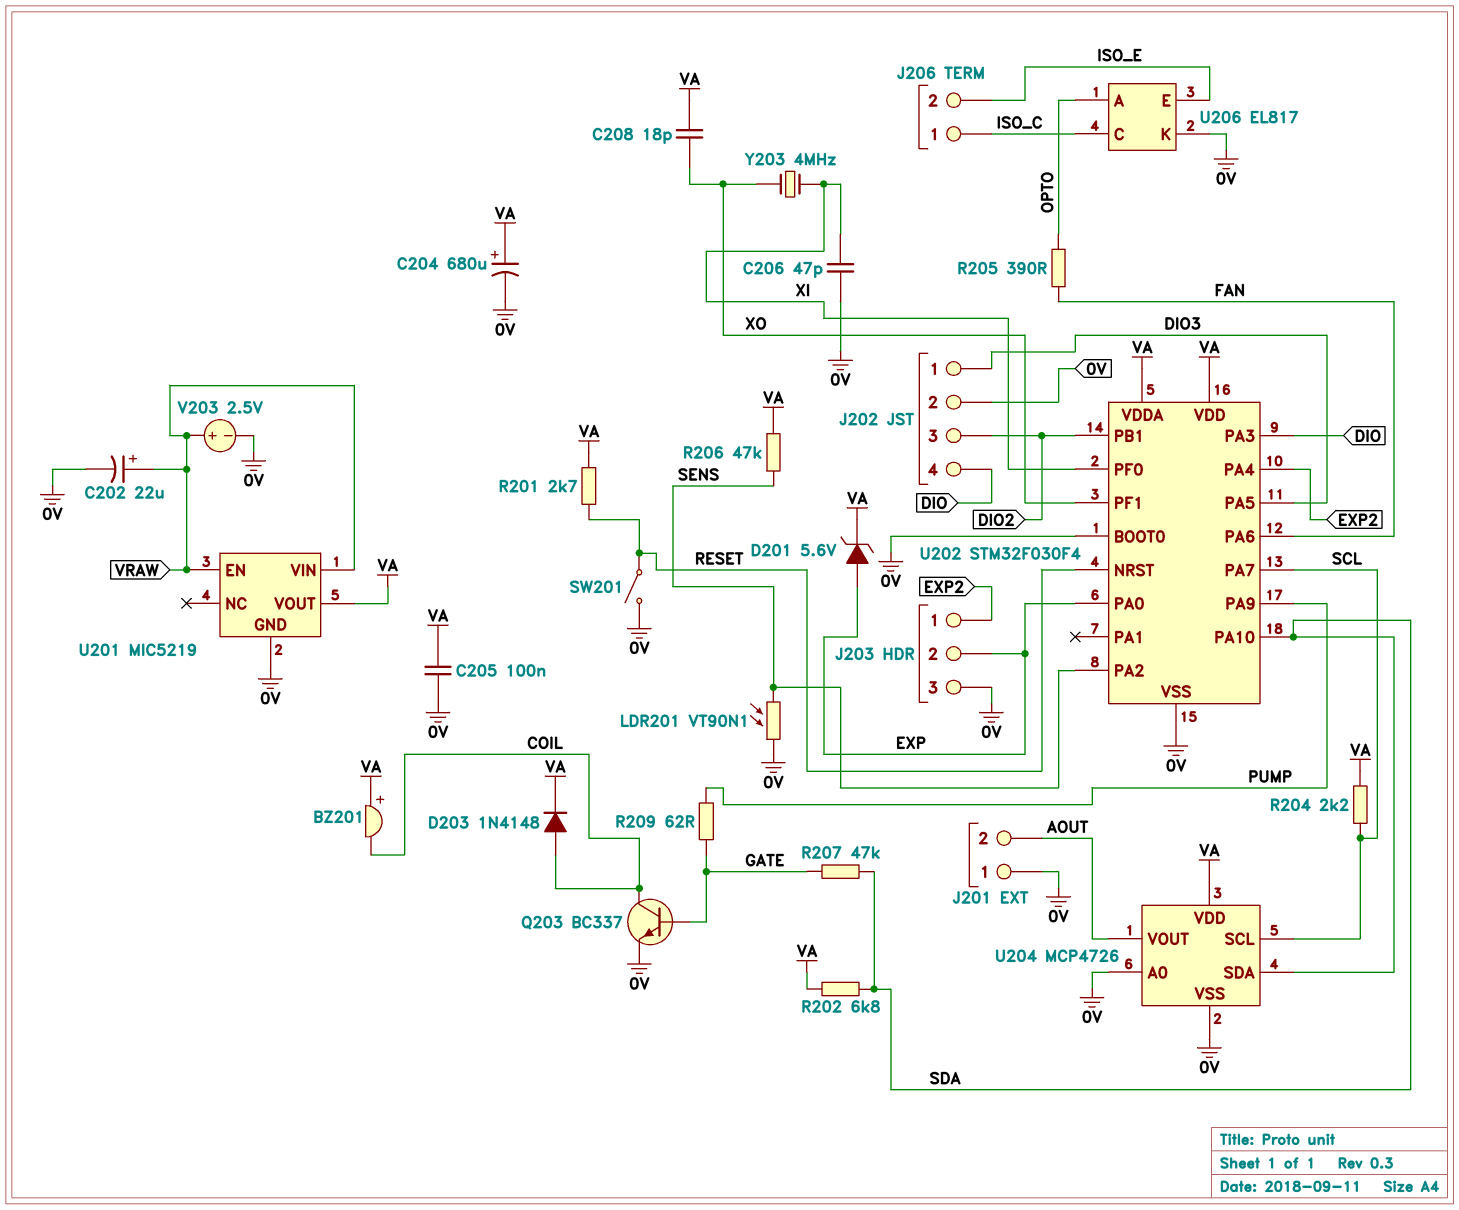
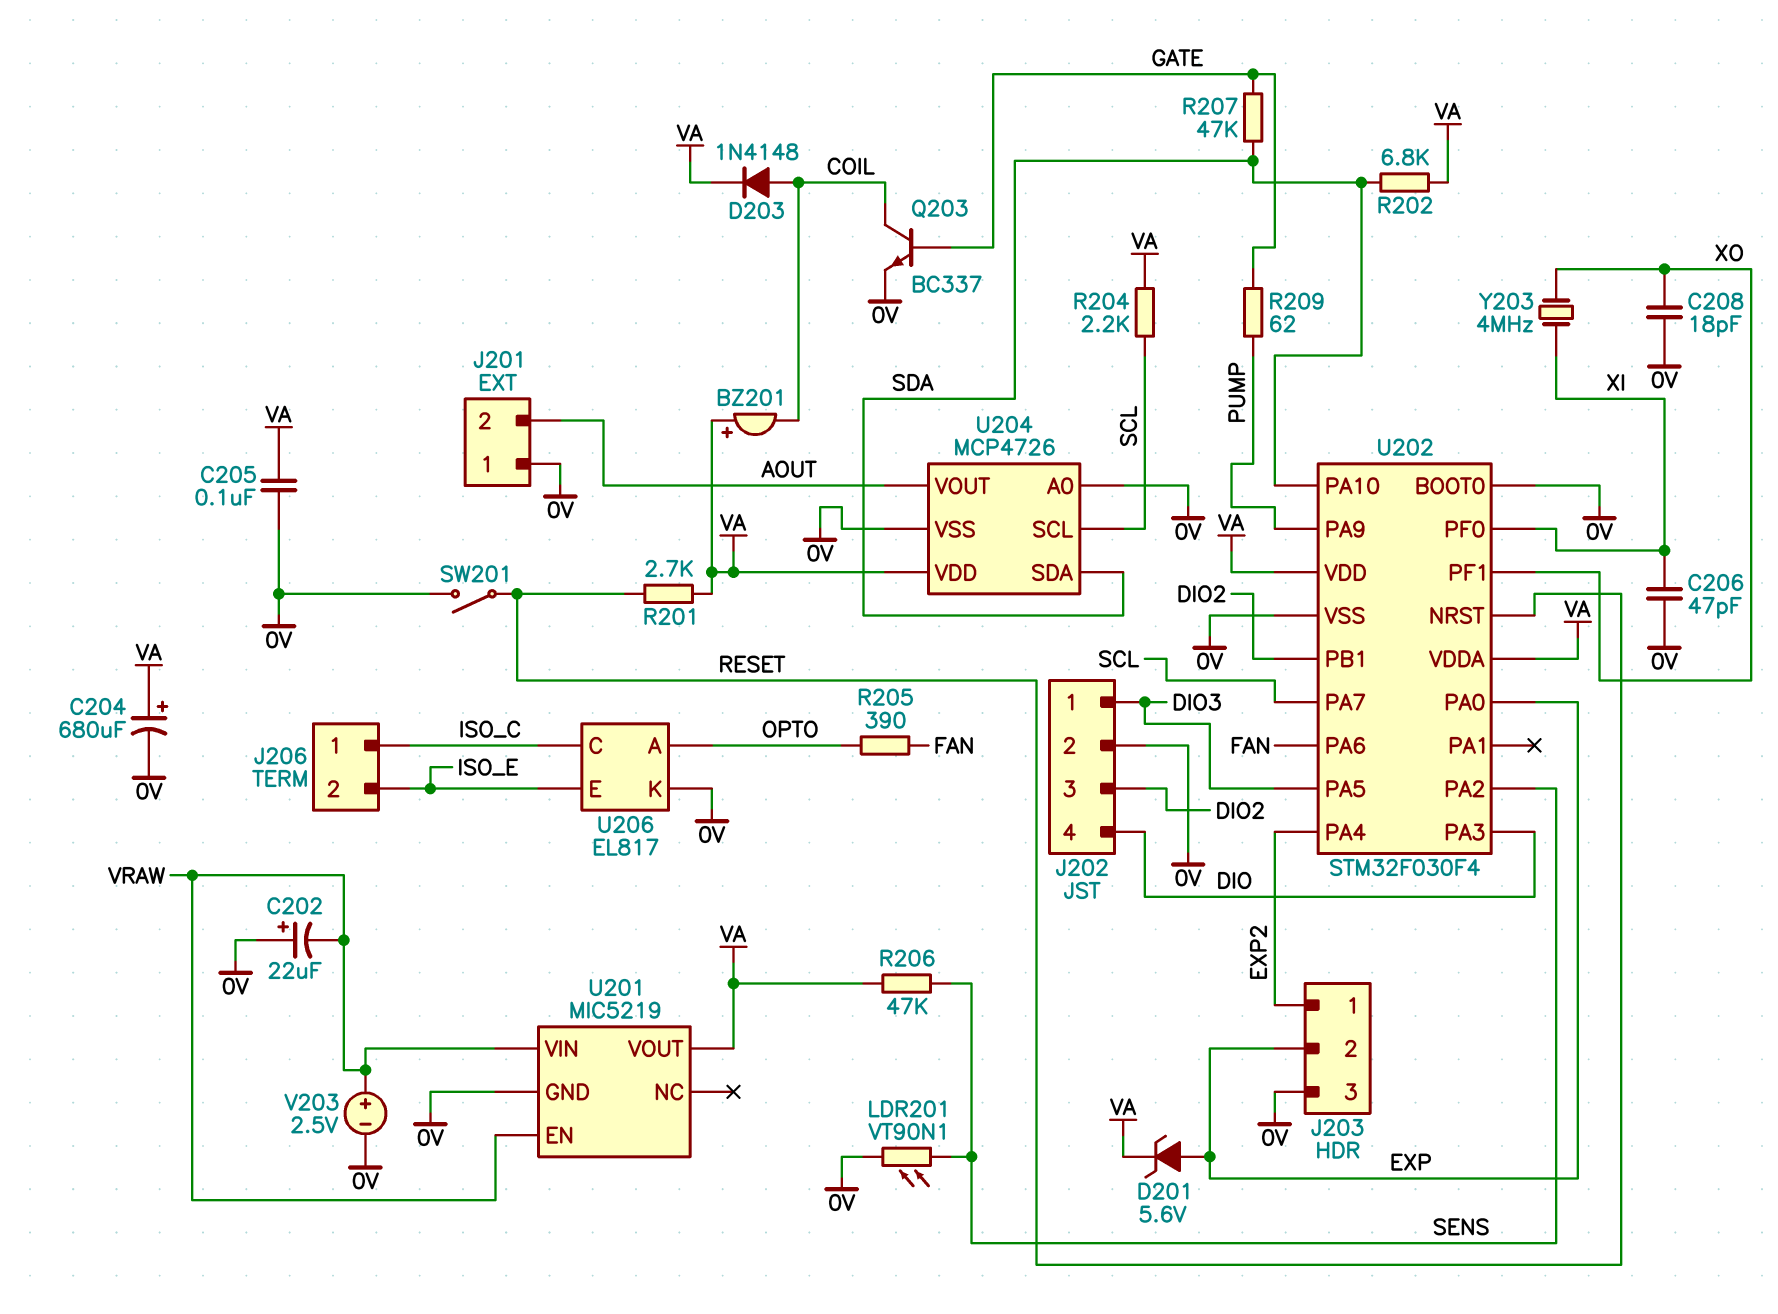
C202: 22uF (plus VRAW, minus 0V) -> 22uF (plus 0V, minus VRAW)
C208: 18pF (VA, XO) -> 18pF (0V, XO)

